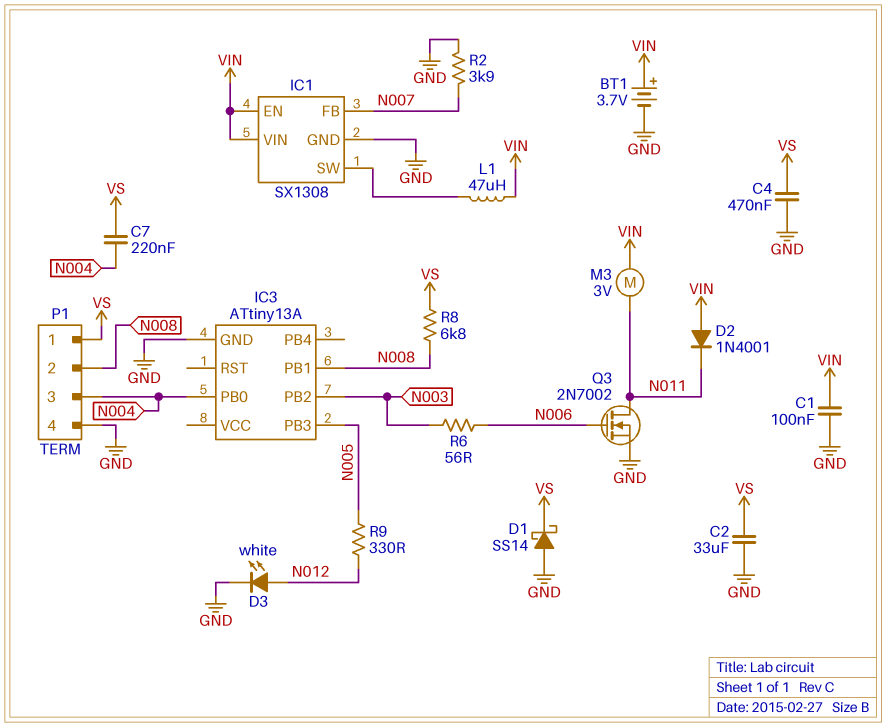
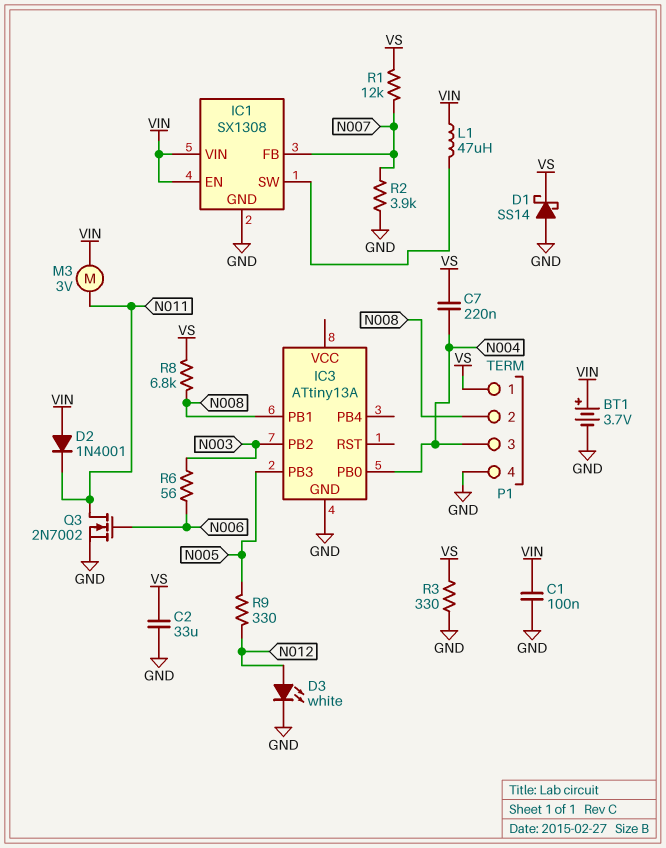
C4: 470nF (GND, VS) -> none
R1: none -> 12k (N007, VS)
R3: none -> 330 (GND, VS)

